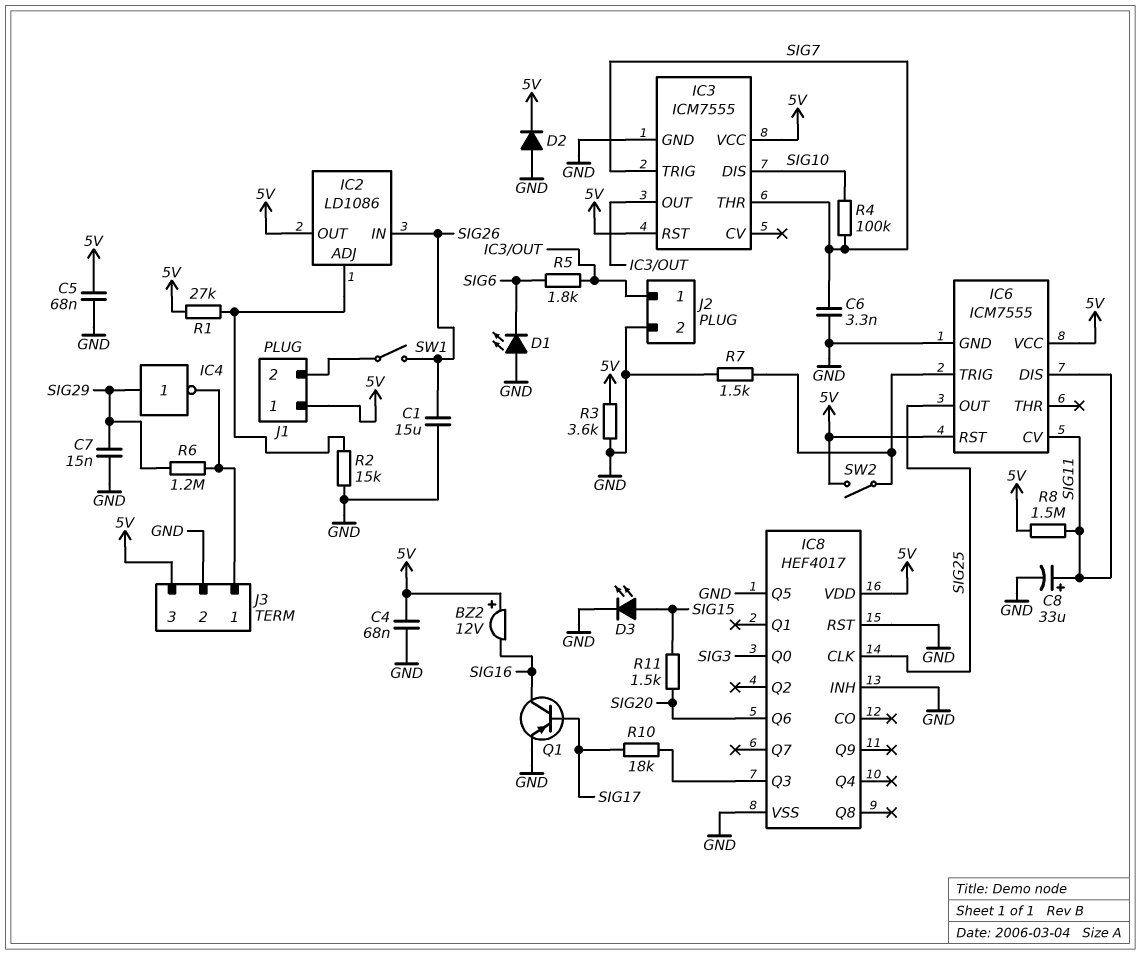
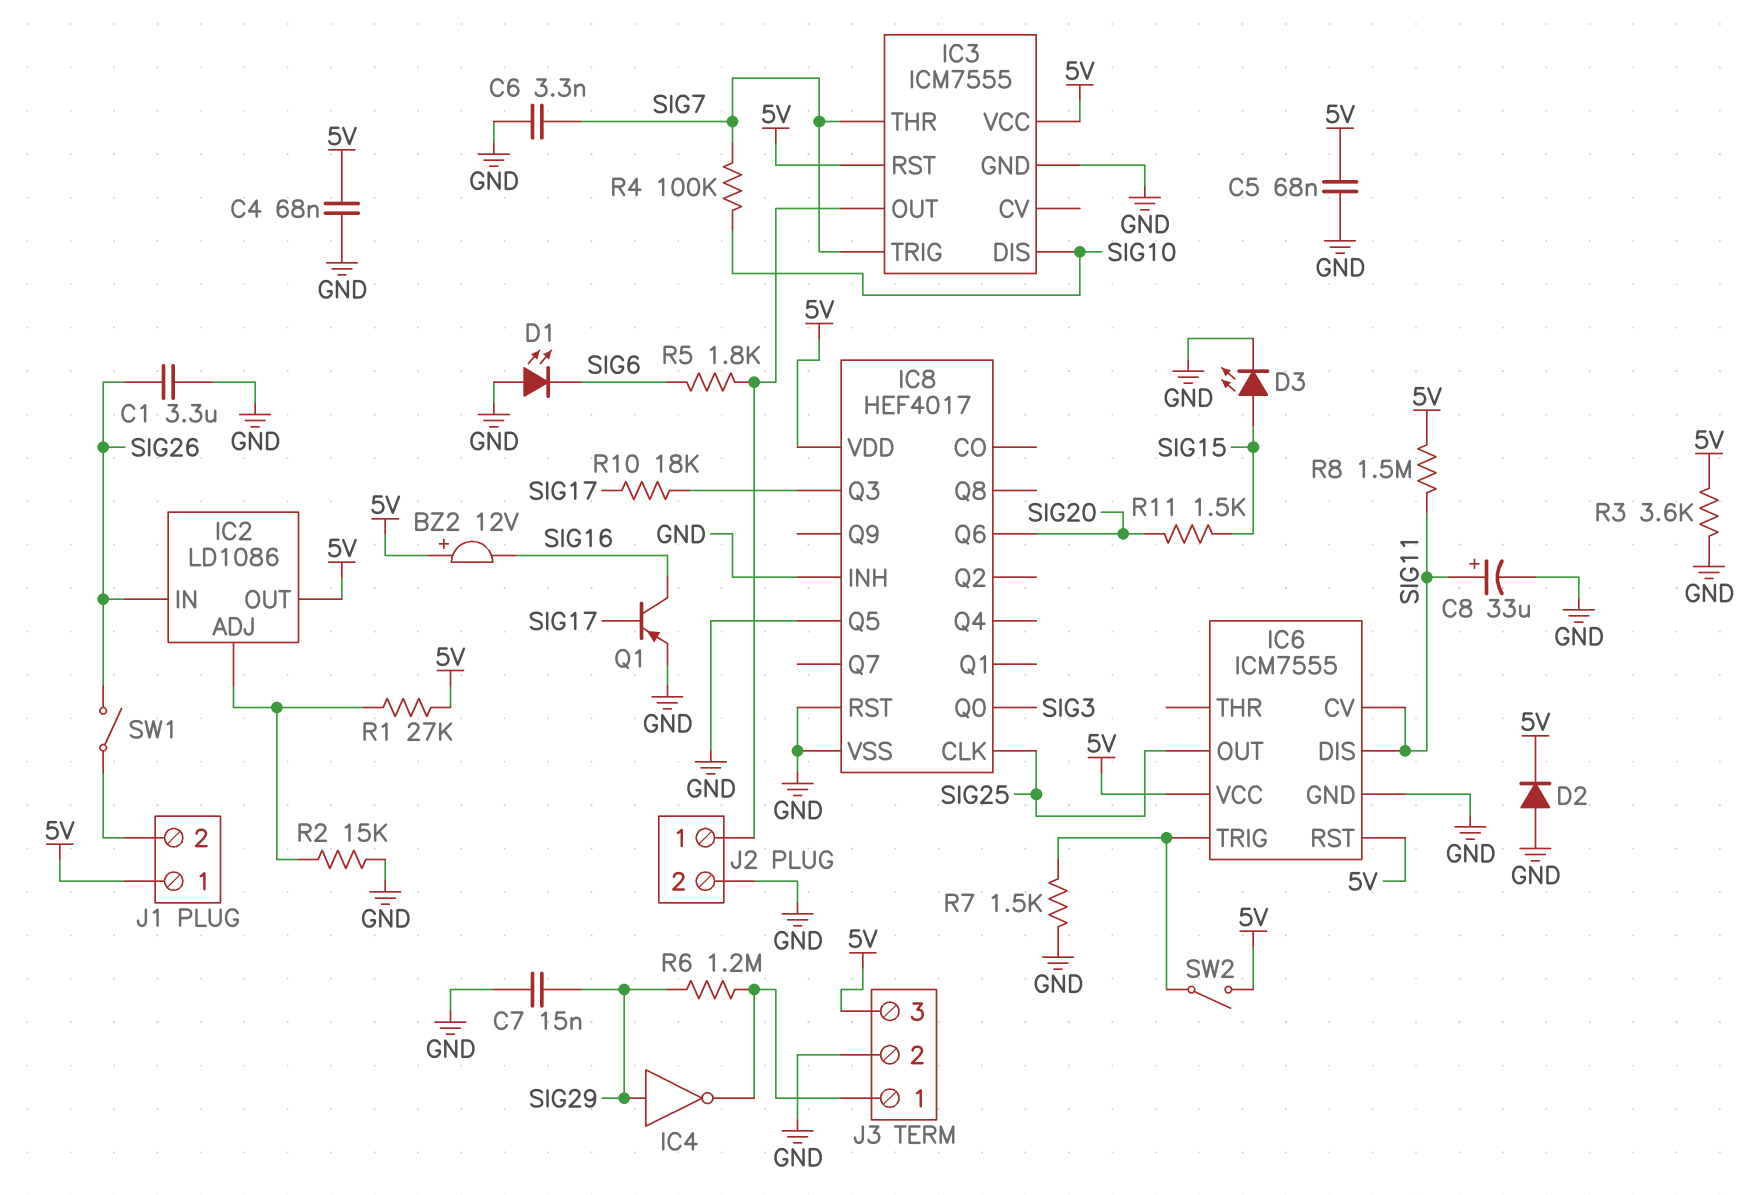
C1: 15uF (GND, SIG26) -> 3.3uF (GND, SIG26)

